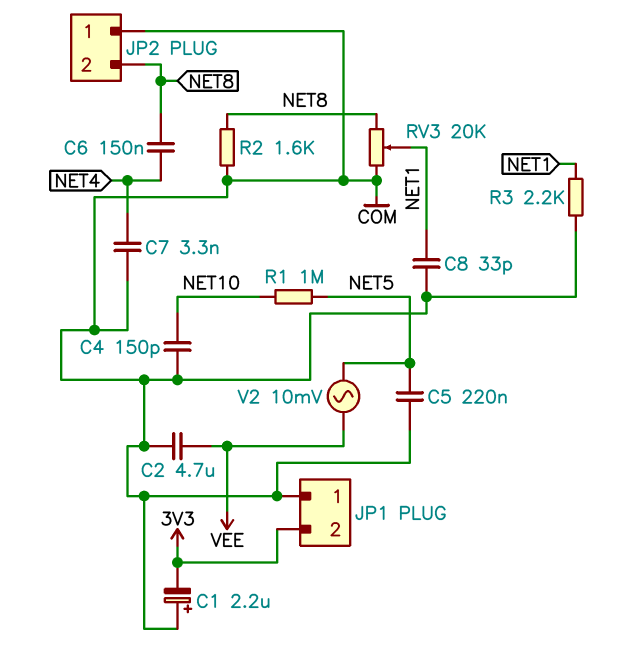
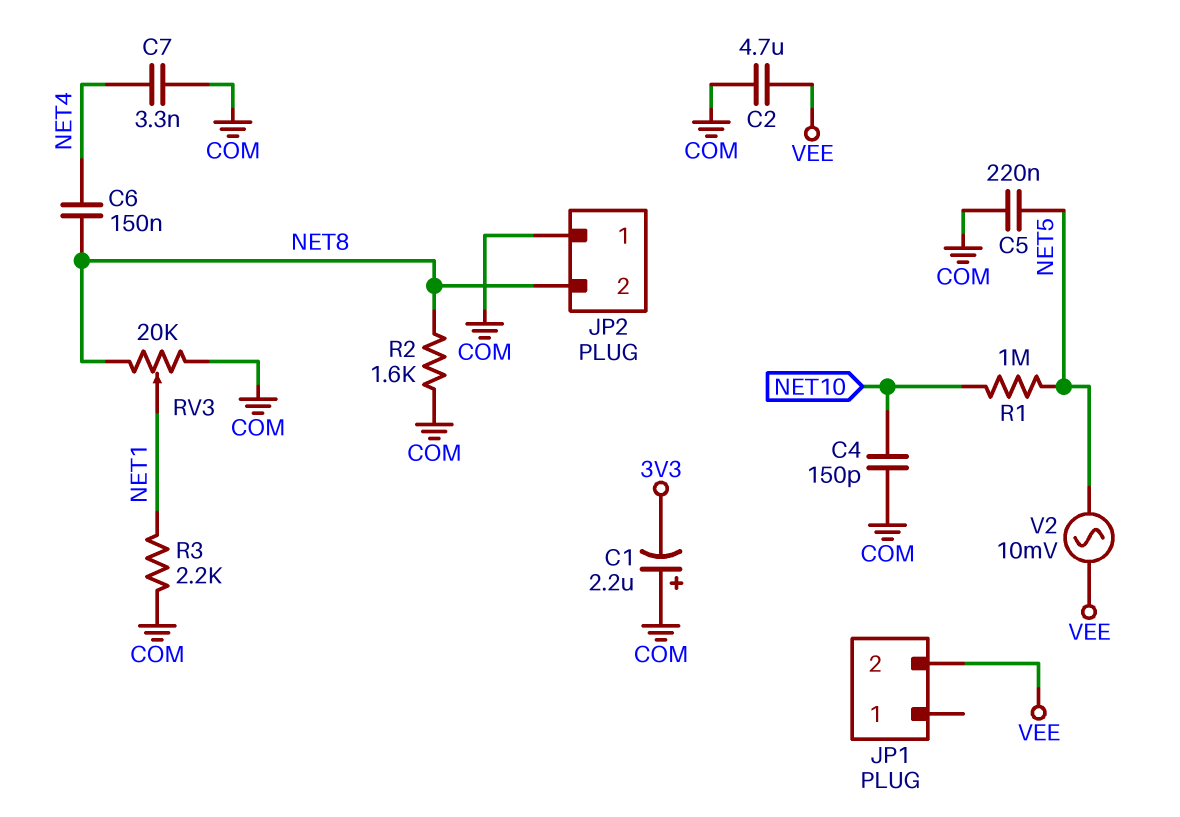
C8: 33pF (COM, NET1) -> none
JP1 pin 1: COM -> none
JP1 pin 2: 3V3 -> VEE

